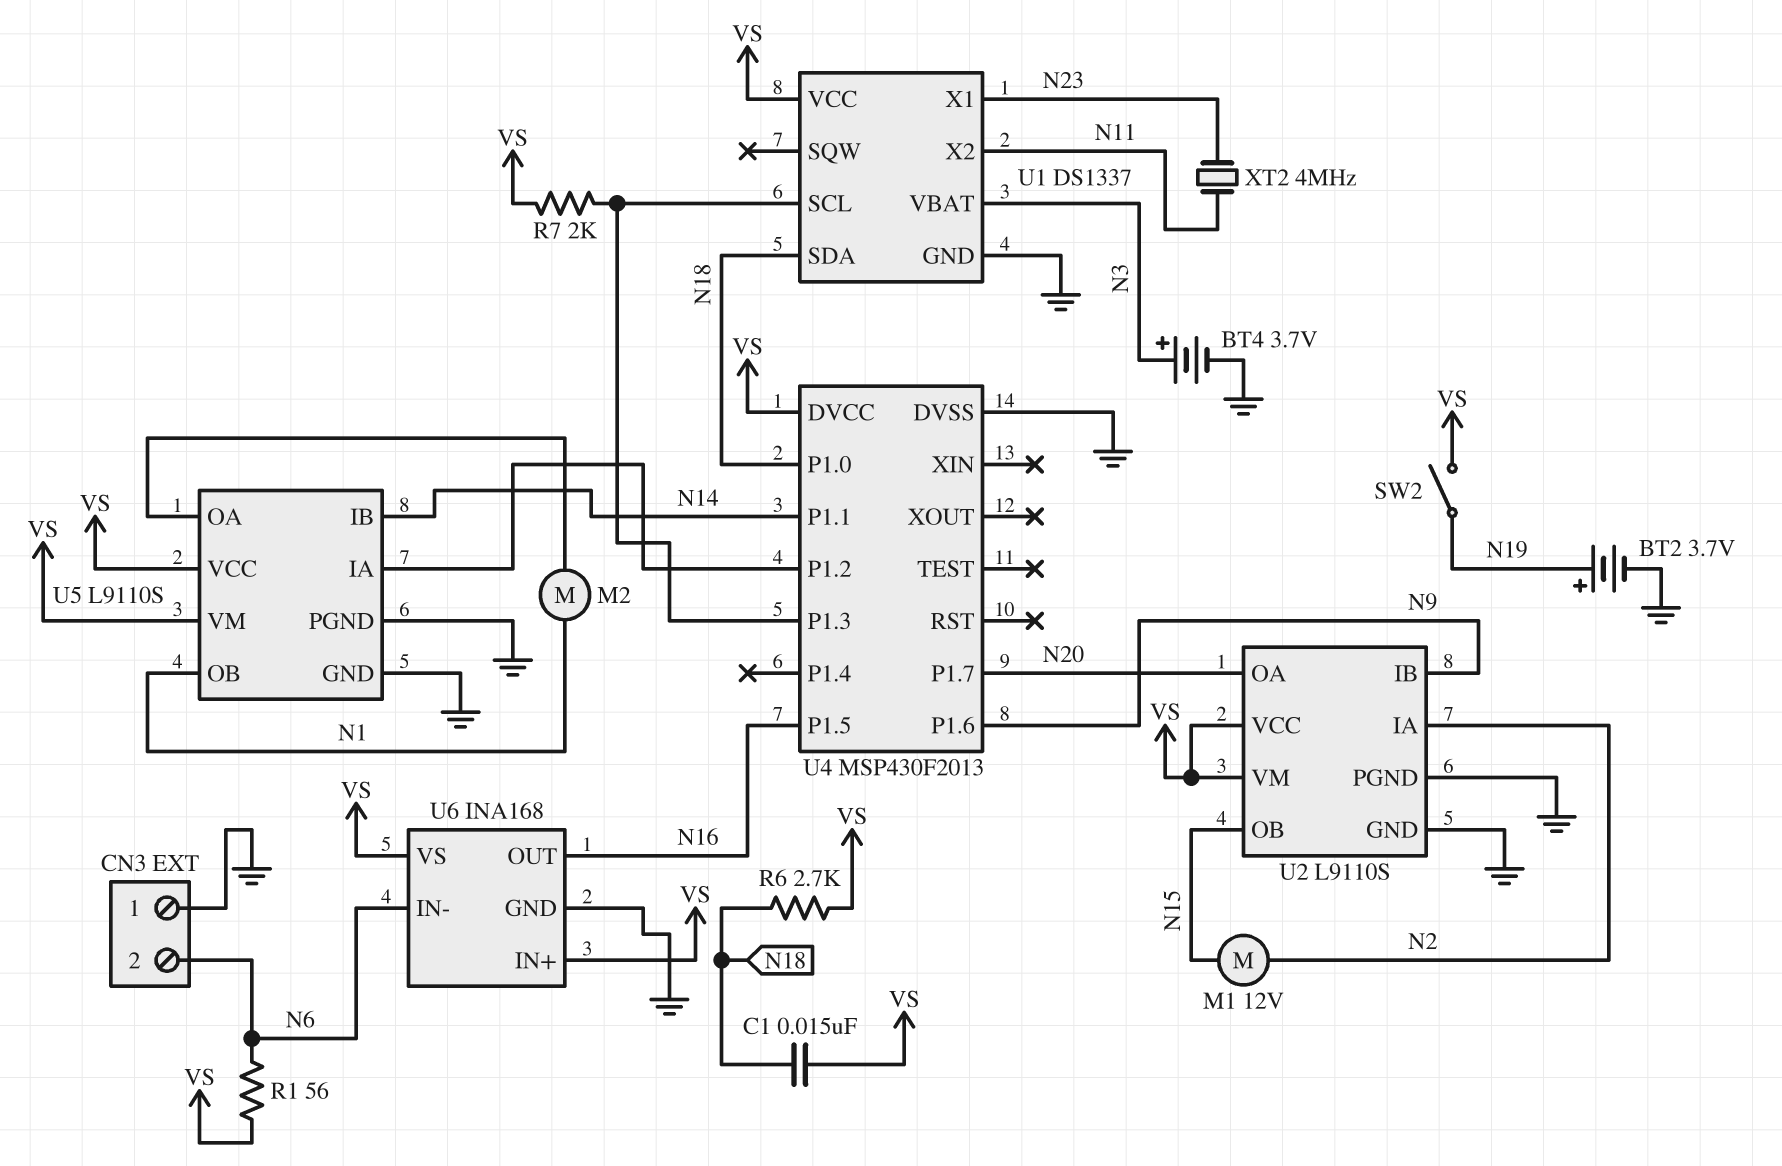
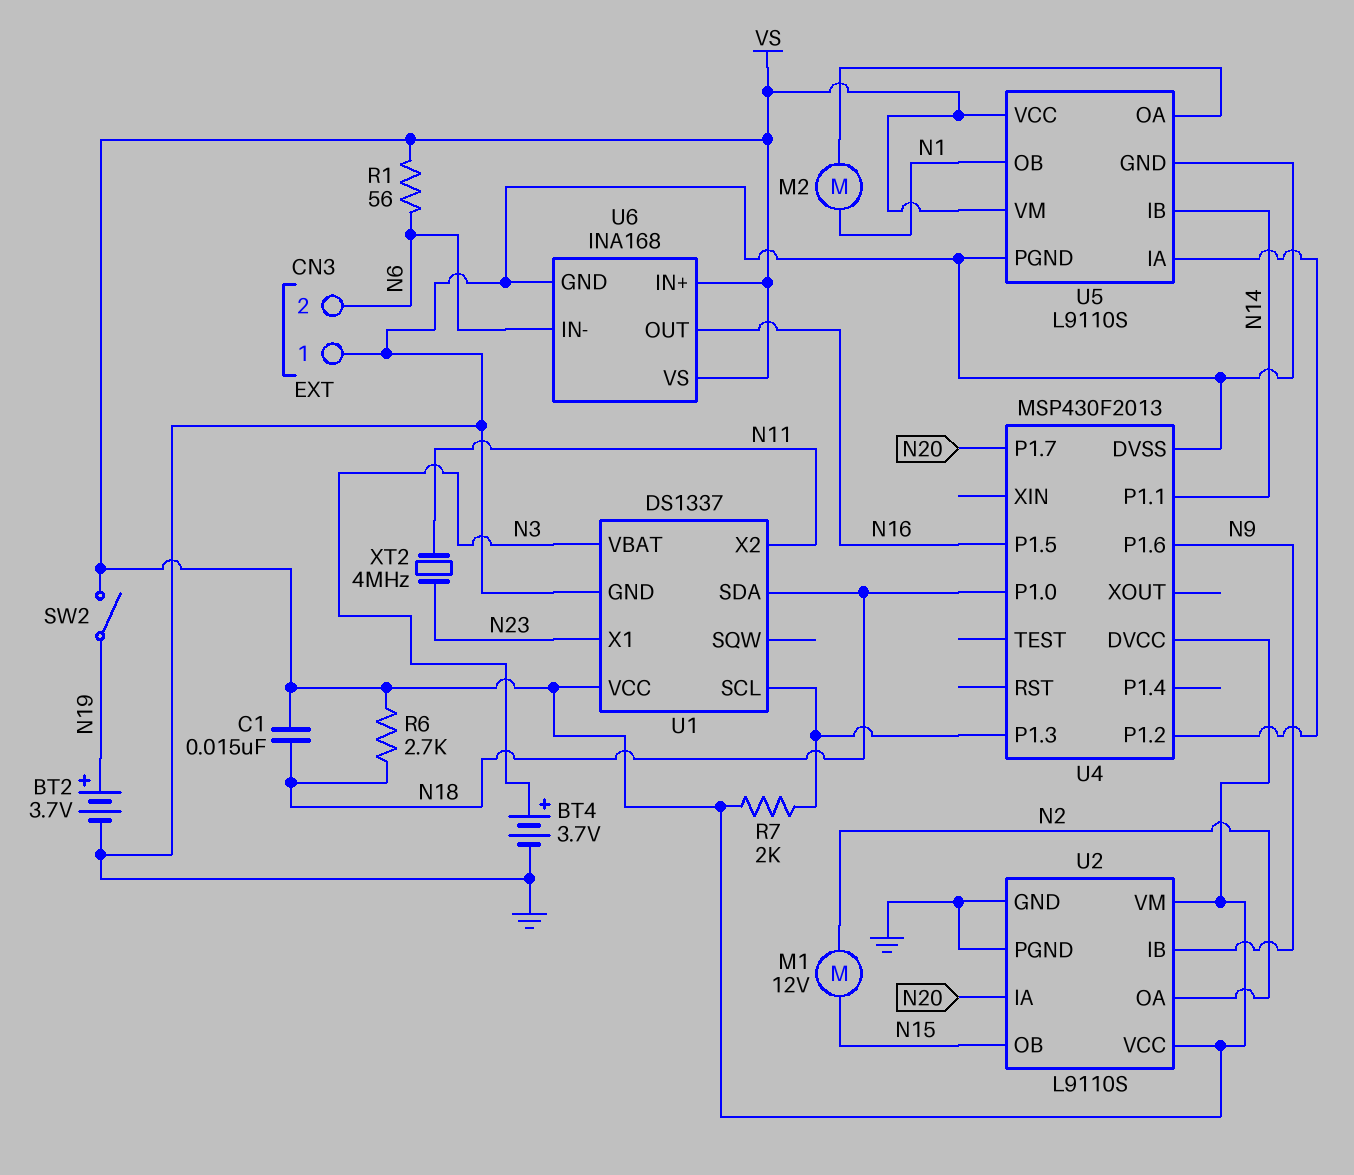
U2 pin IA: N2 -> N20
U2 pin OA: N20 -> N2

